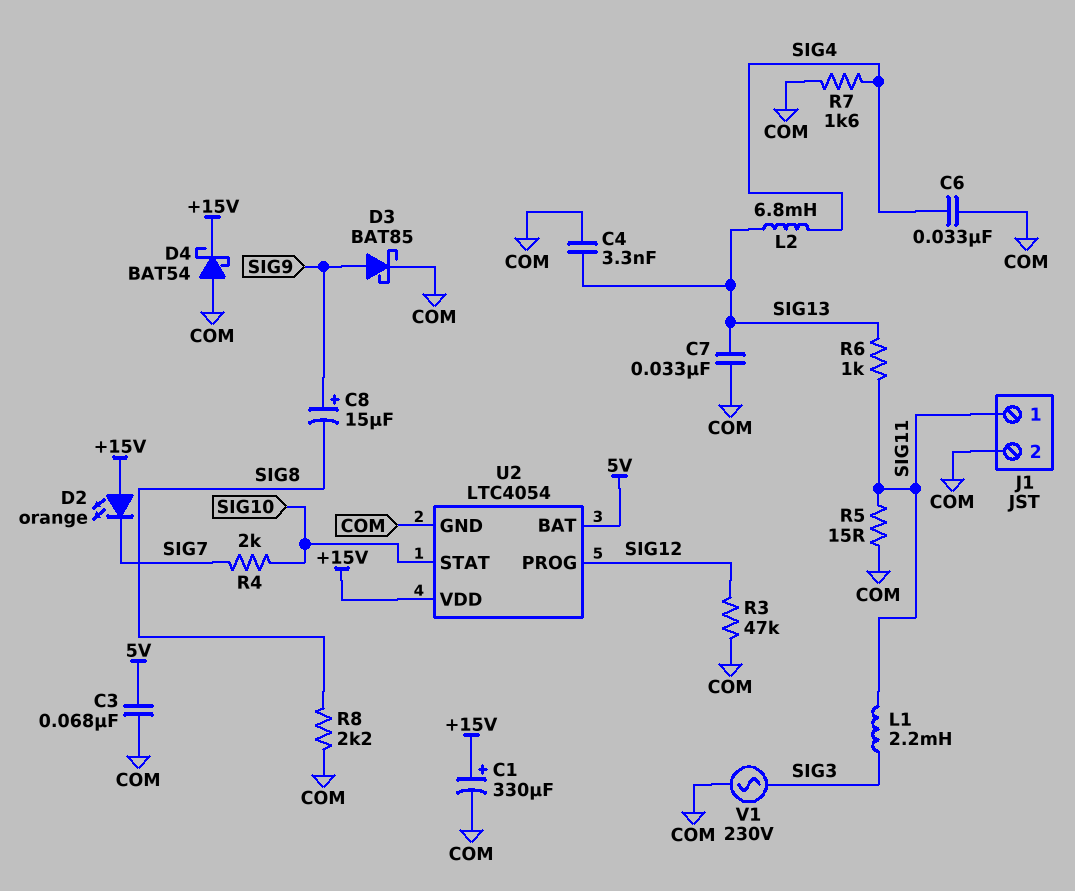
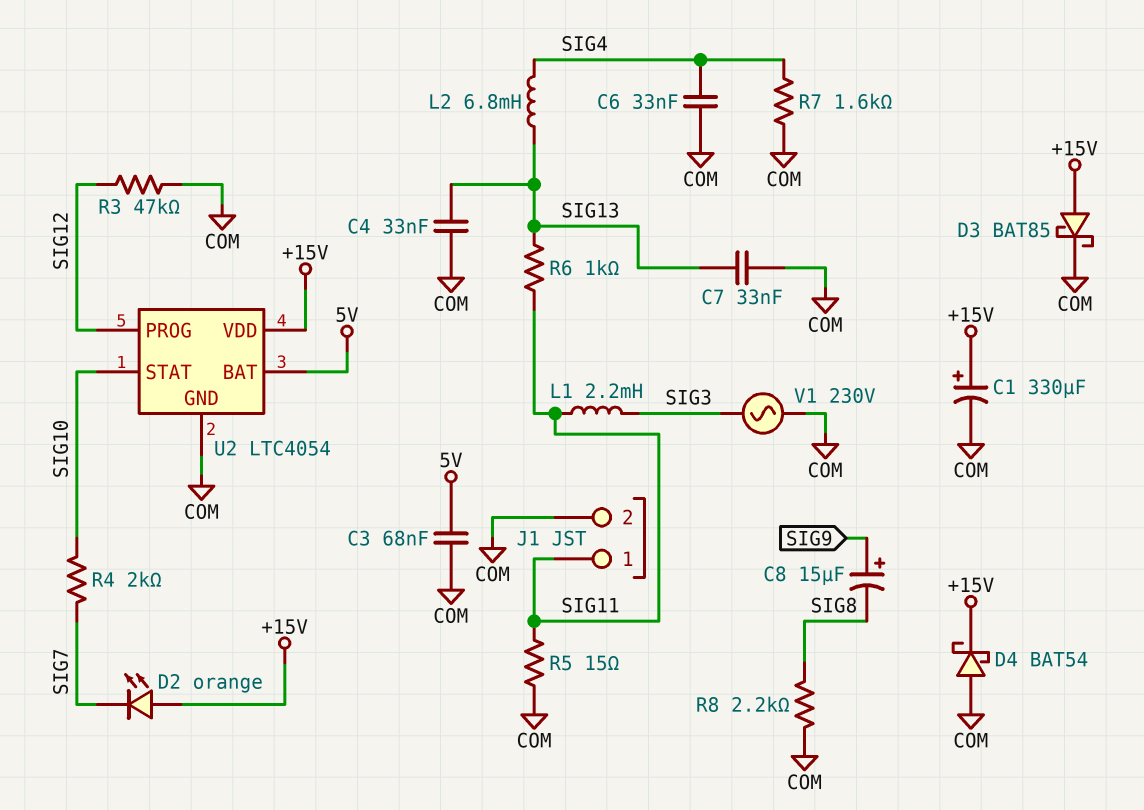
C4: 3.3nF (COM, SIG13) -> 33nF (COM, SIG13)
D3: schottky BAT85 (A SIG9, K COM) -> schottky BAT85 (A +15V, K COM)

